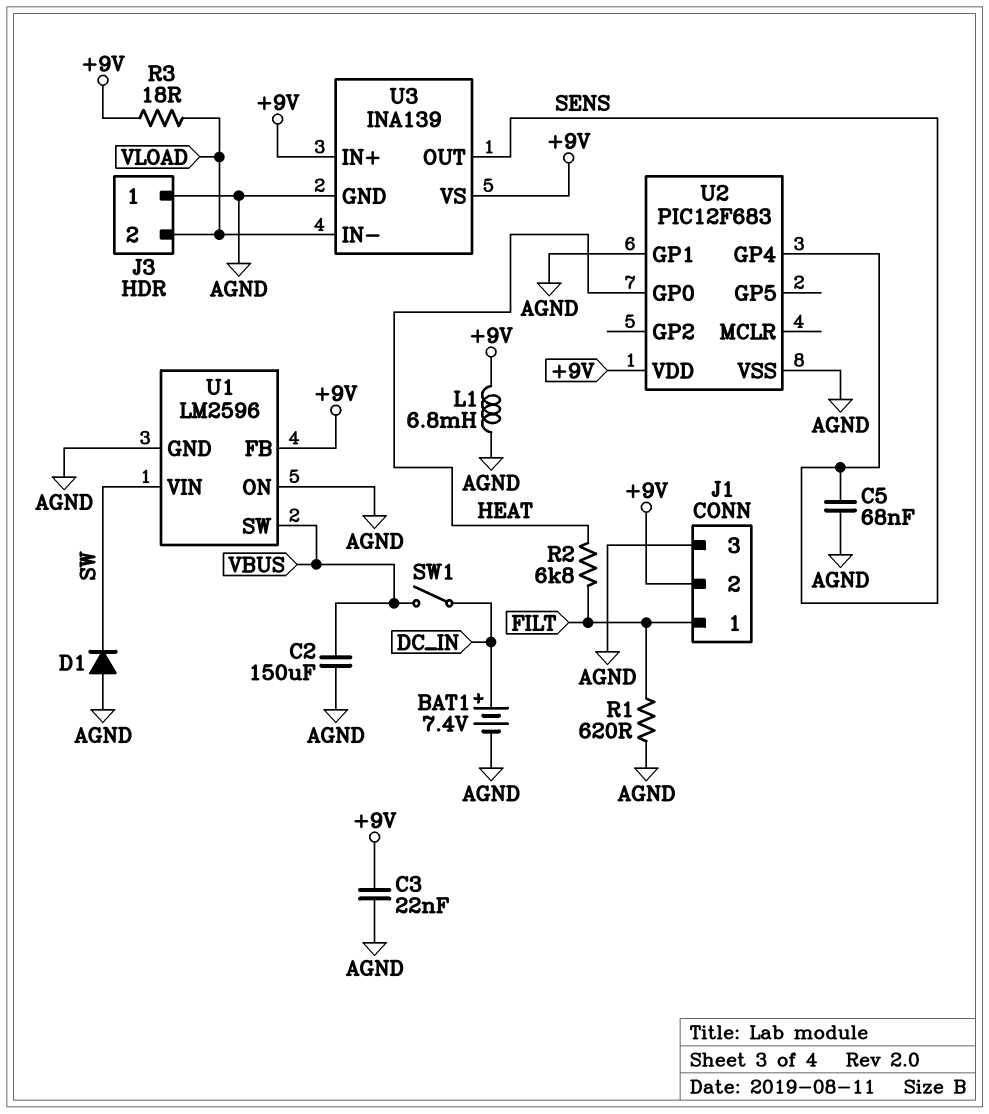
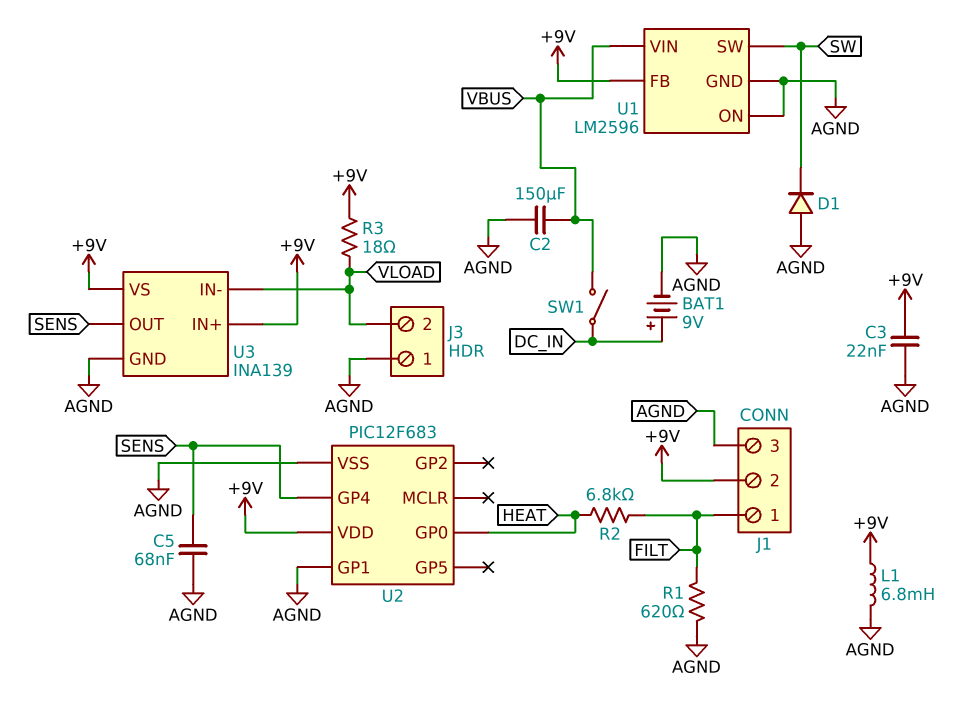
BAT1: 7.4V (plus DC_IN, minus AGND) -> 9V (plus DC_IN, minus AGND)
U1 pin SW: VBUS -> SW
U1 pin VIN: SW -> VBUS

